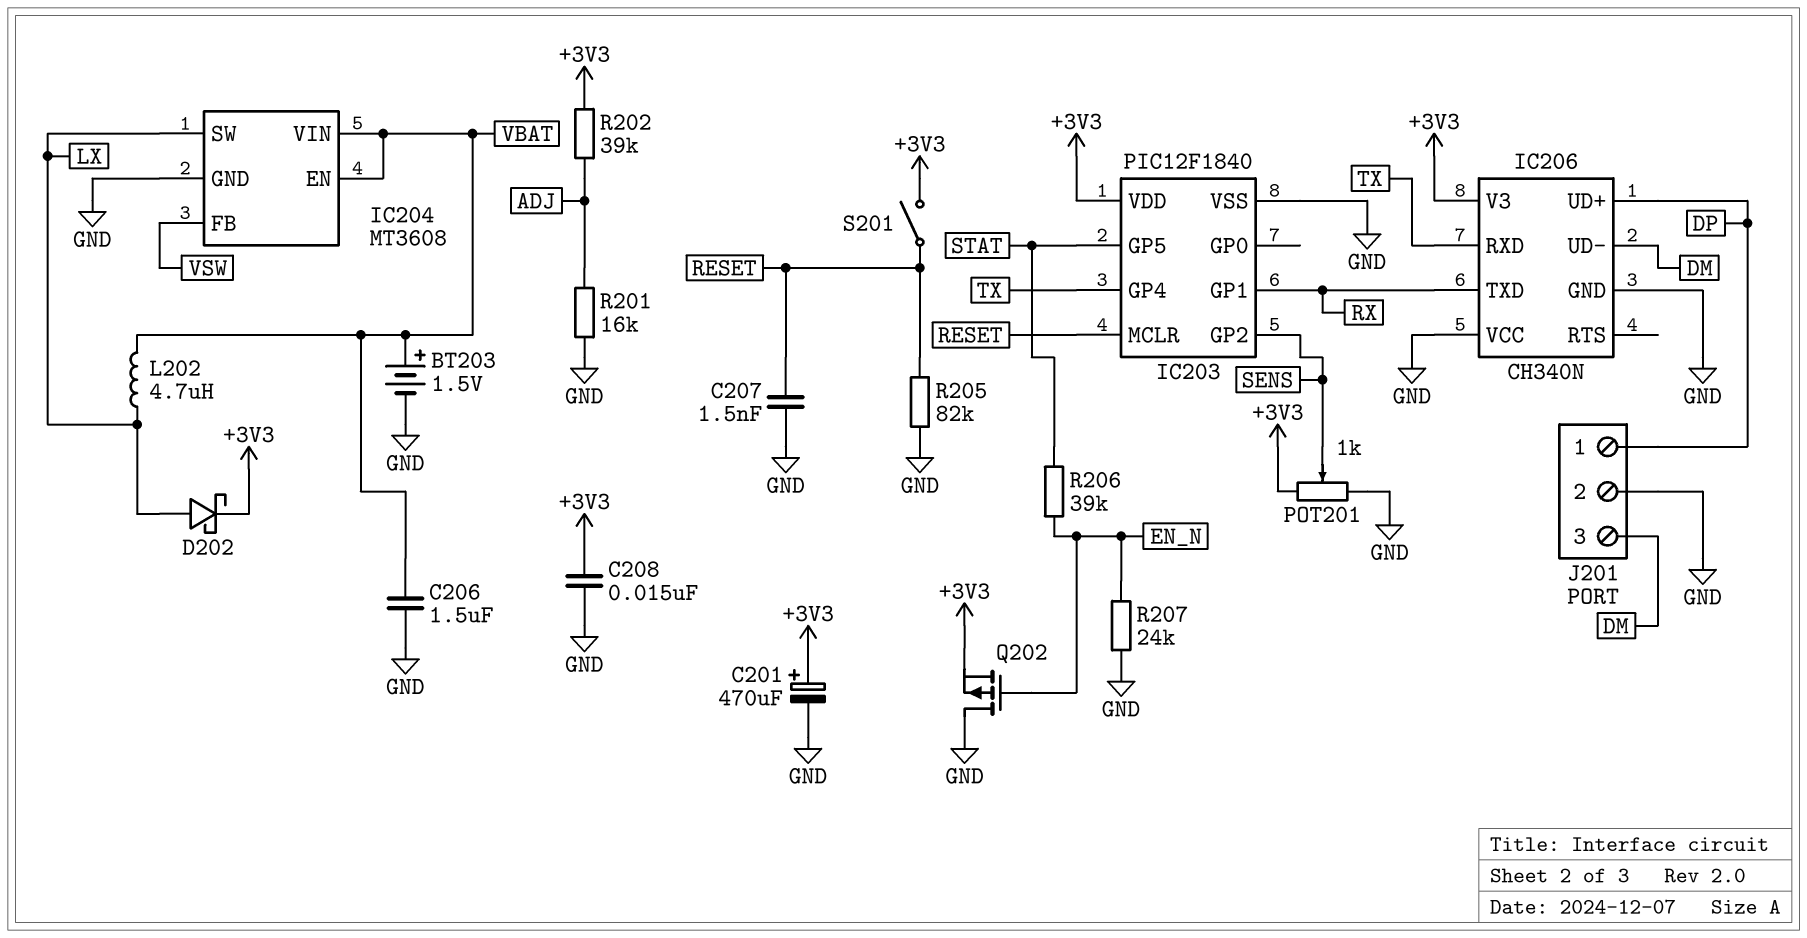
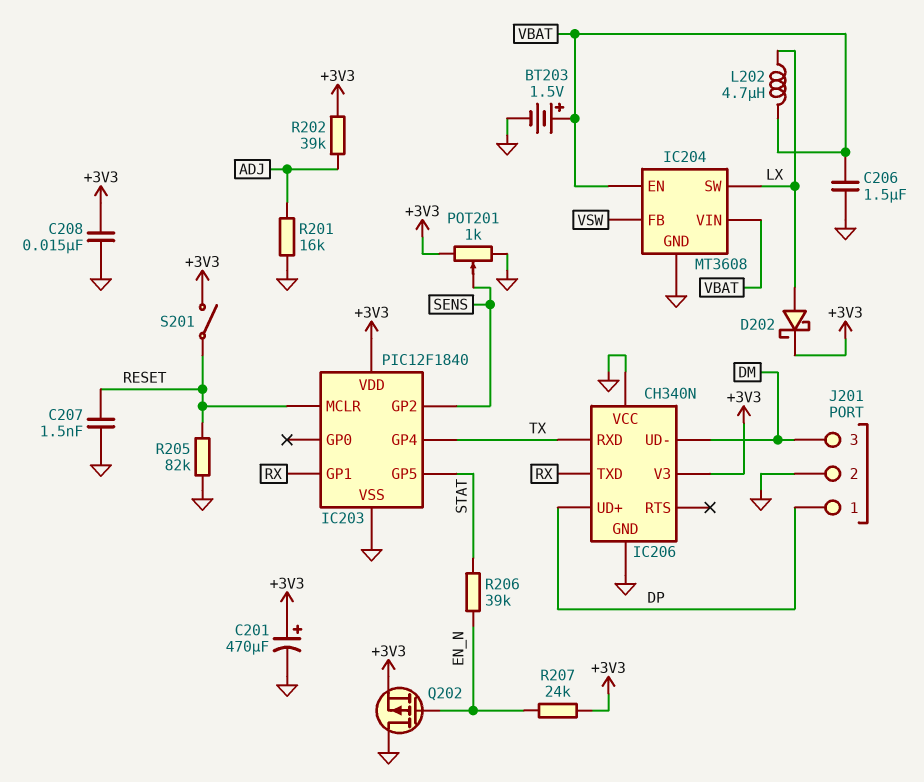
R207: 24k (EN_N, GND) -> 24k (+3V3, EN_N)

